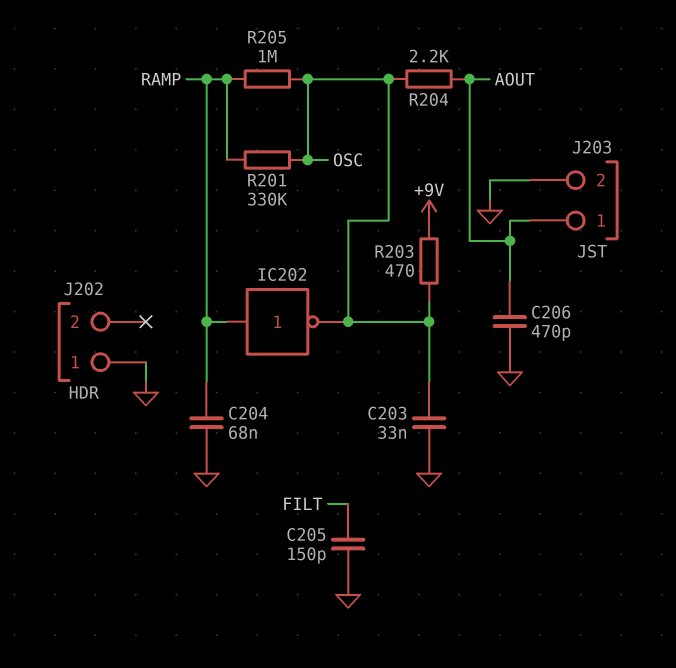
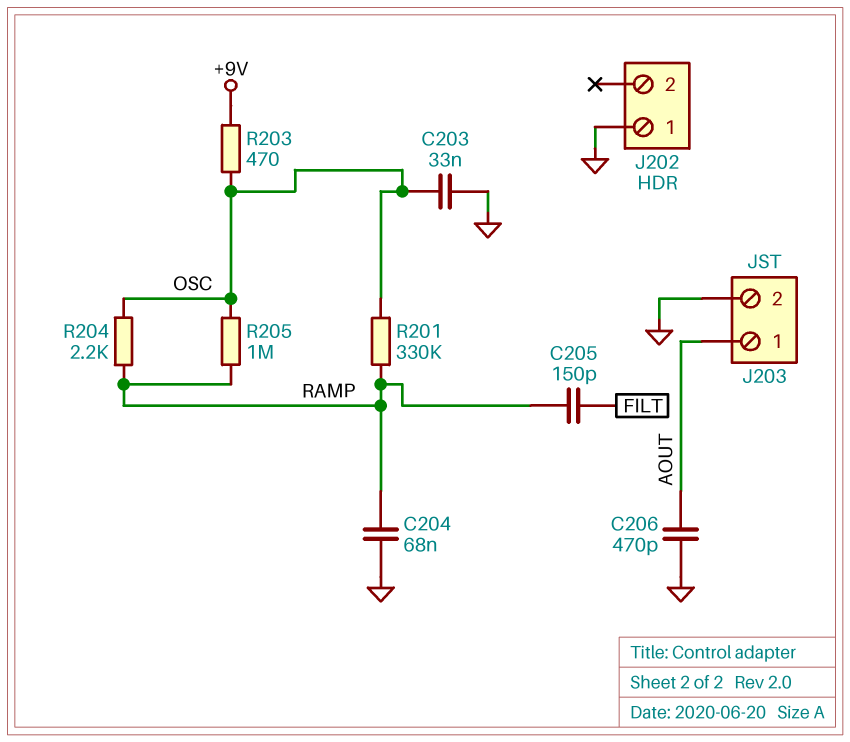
C205: 150pF (FILT, GND) -> 150pF (FILT, RAMP)
IC202: NOT (in RAMP, out OSC) -> none
R204: 2.2k (AOUT, OSC) -> 2.2k (OSC, RAMP)

